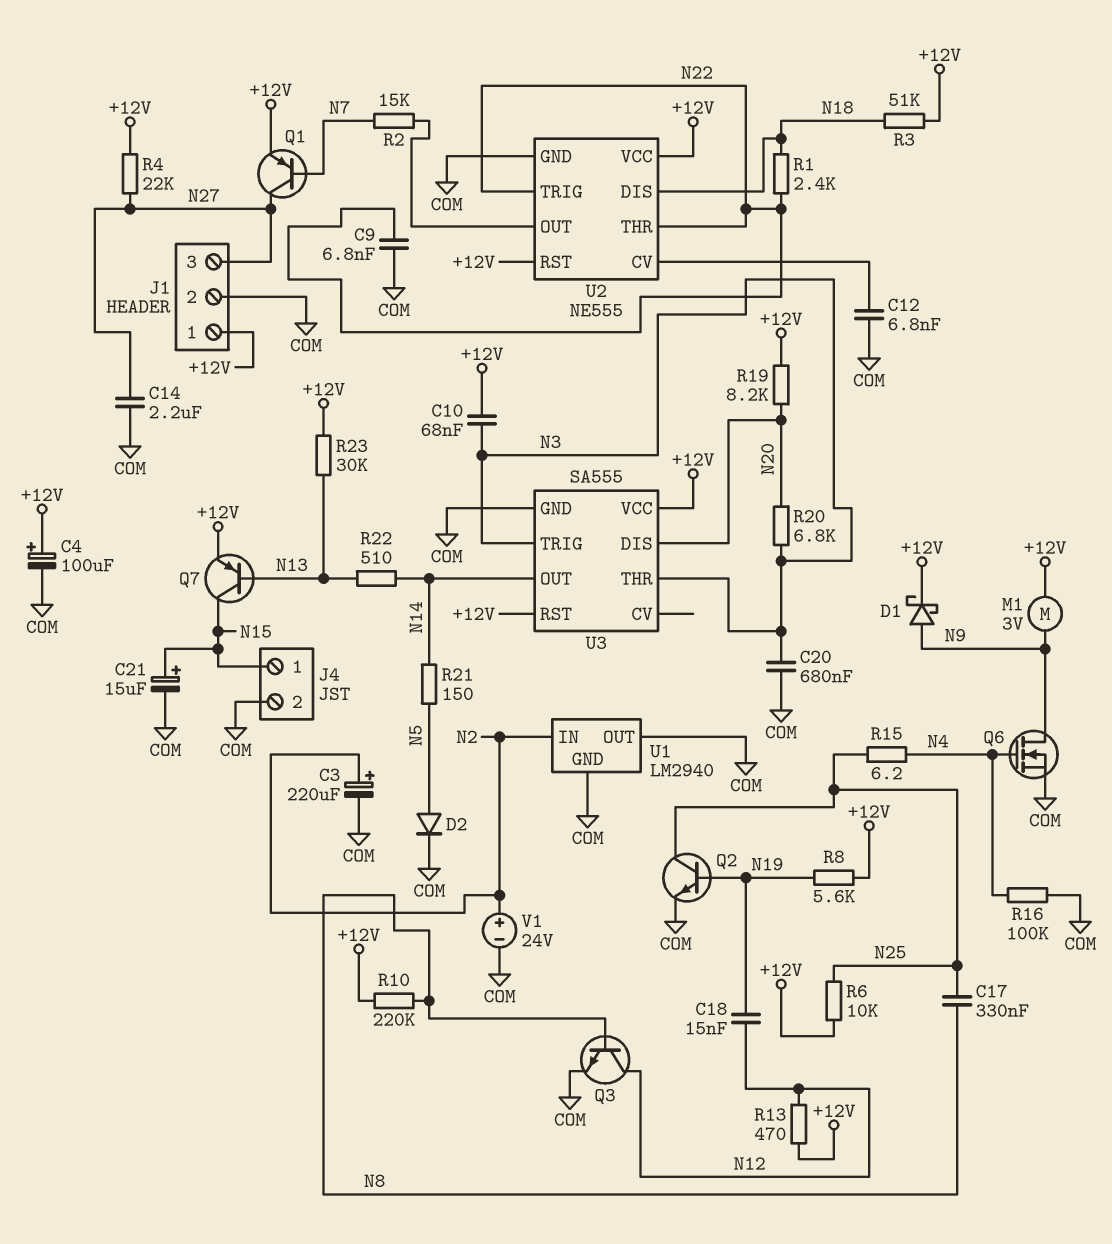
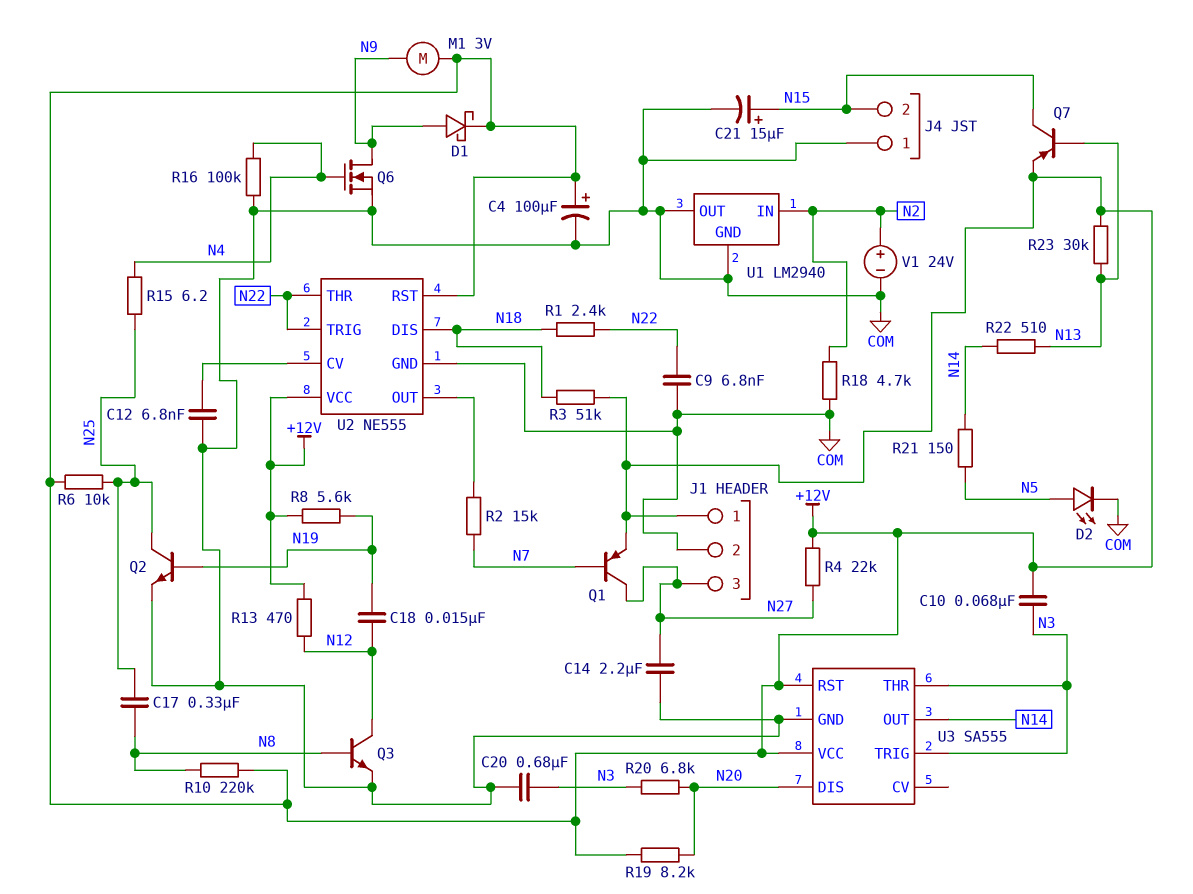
C3: 220uF (plus N2, minus COM) -> none
D2: diode (A N5, K COM) -> LED (A N5, K COM)
J4 pin 1: N15 -> COM
J4 pin 2: COM -> N15
R18: none -> 4.7k (COM, N2)

